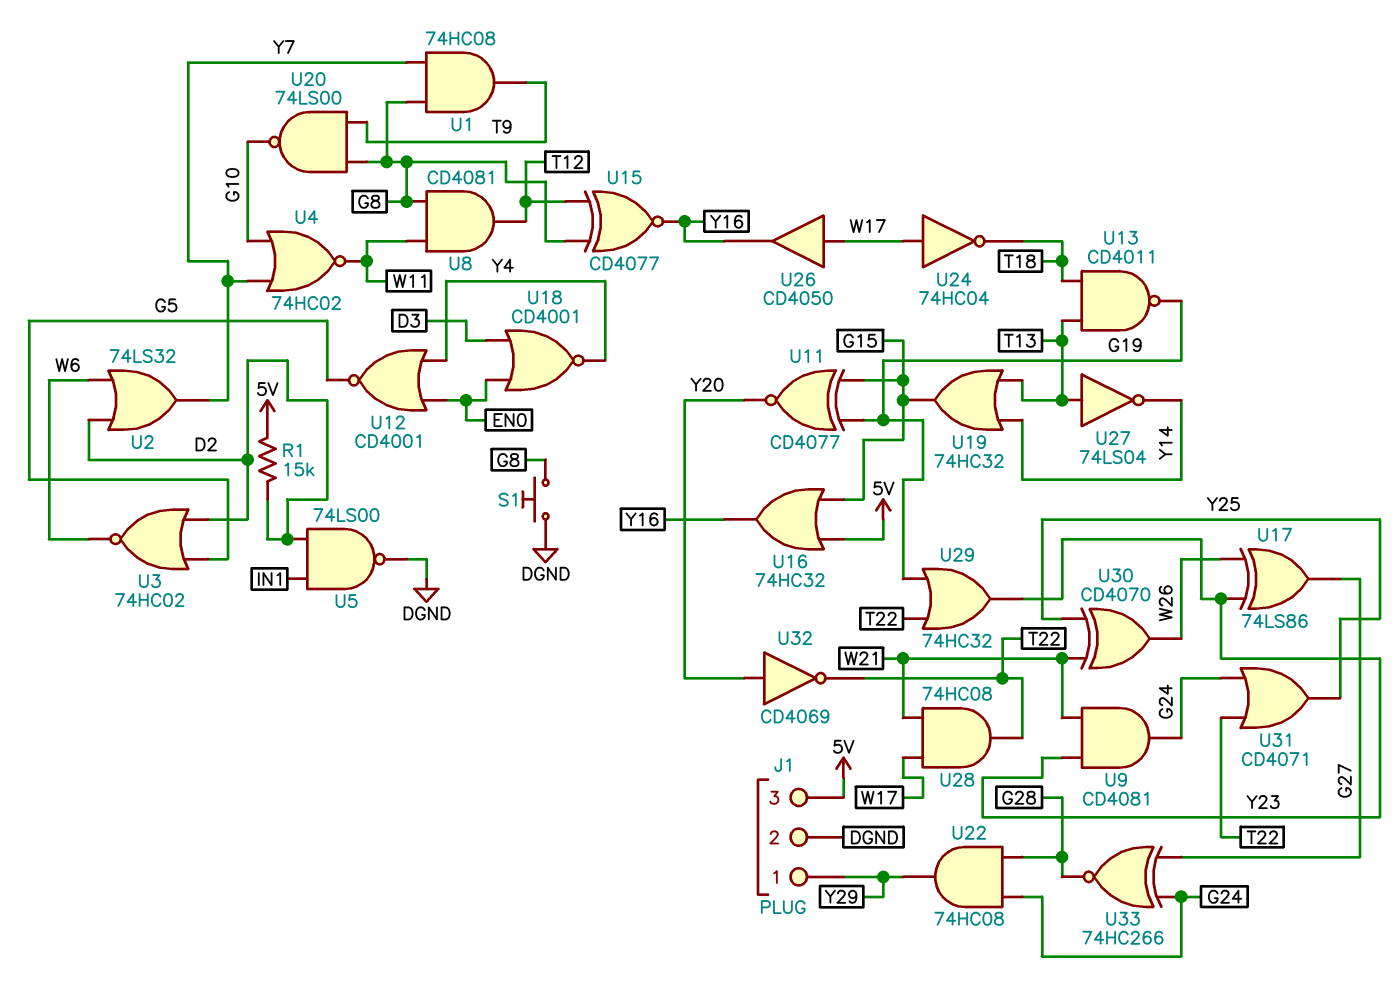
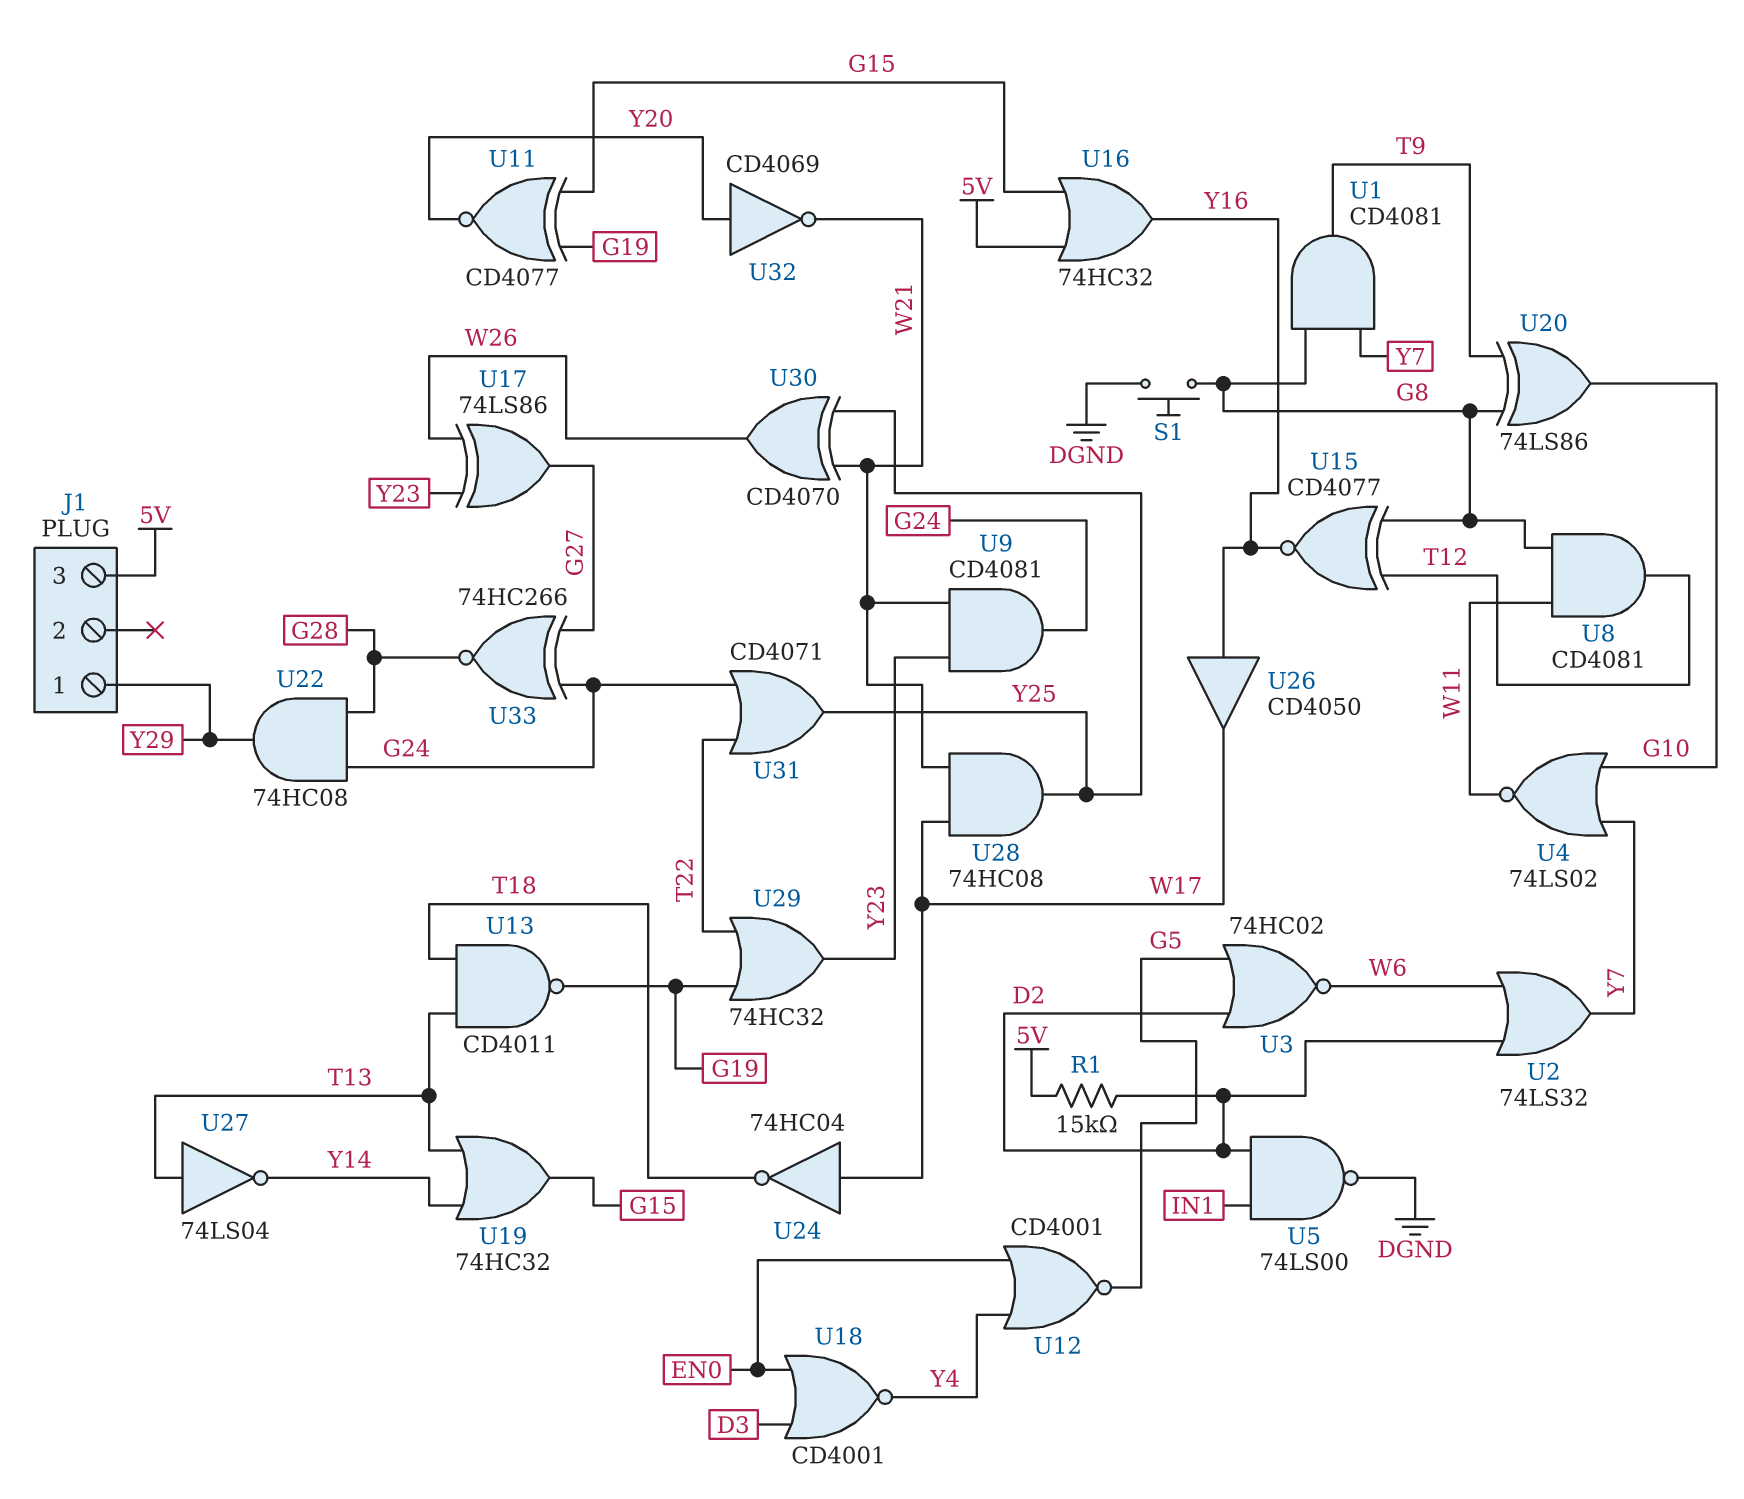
J1 pin 2: DGND -> none
U1: AND 74HC08 (in G8, in Y7, out T9) -> AND CD4081 (in G8, in Y7, out T9)
U4: NOR 74HC02 (in G10, in Y7, out W11) -> NOR 74LS02 (in G10, in Y7, out W11)
U20: NAND 74LS00 (in G8, in T9, out G10) -> XOR 74LS86 (in G8, in T9, out G10)
U26: buffer CD4050 (in W17, out Y16) -> buffer CD4050 (in Y16, out W17)
U28: AND 74HC08 (in W17, in W21, out T22) -> AND 74HC08 (in W17, in W21, out Y25)
U32: NOT CD4069 (in Y20, out T22) -> NOT CD4069 (in Y20, out W21)

